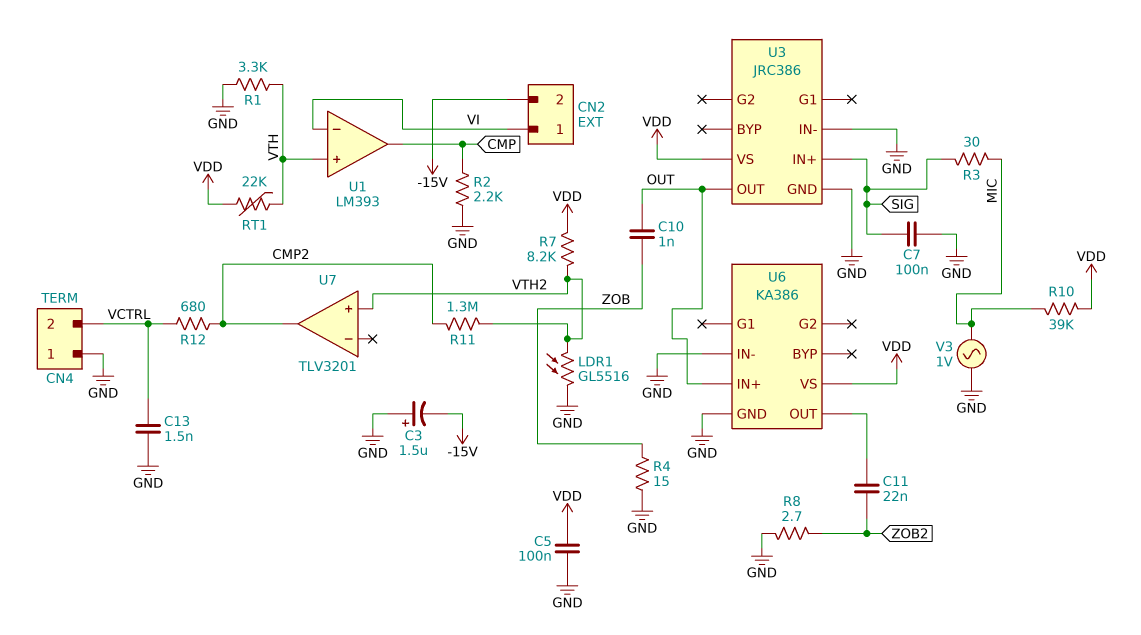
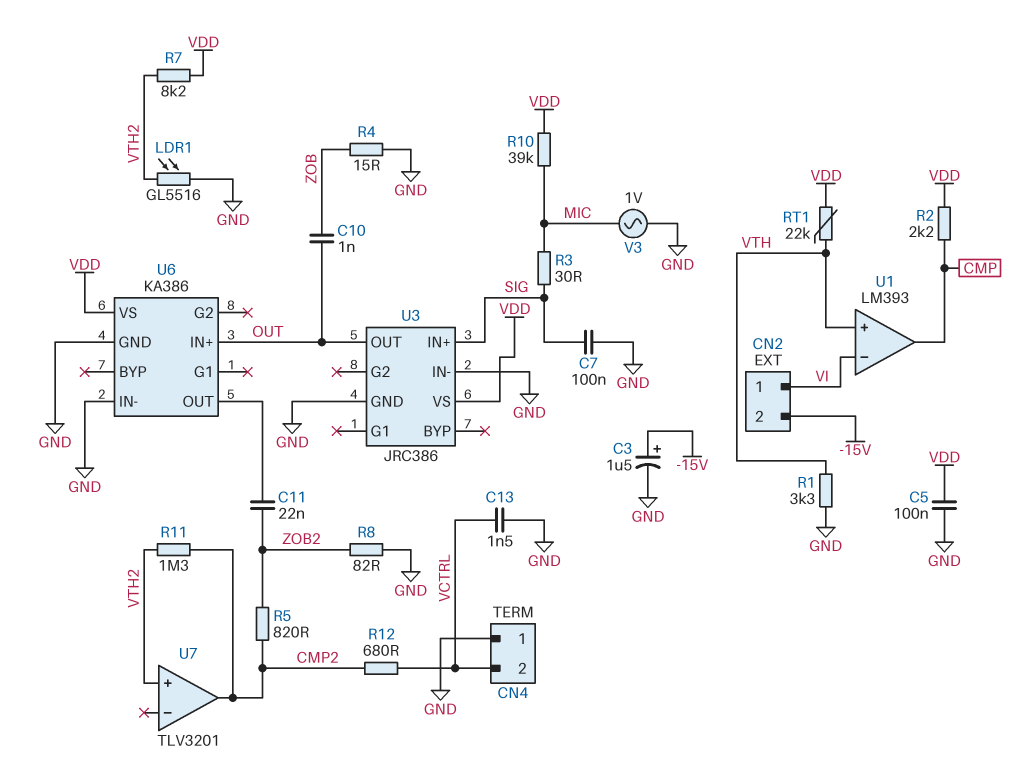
C3: 1.5uF (plus GND, minus -15V) -> 1.5uF (plus -15V, minus GND)
R2: 2.2k (CMP, GND) -> 2.2k (CMP, VDD)
R5: none -> 820 (CMP2, ZOB2)
R8: 2.7 (GND, ZOB2) -> 82 (GND, ZOB2)

